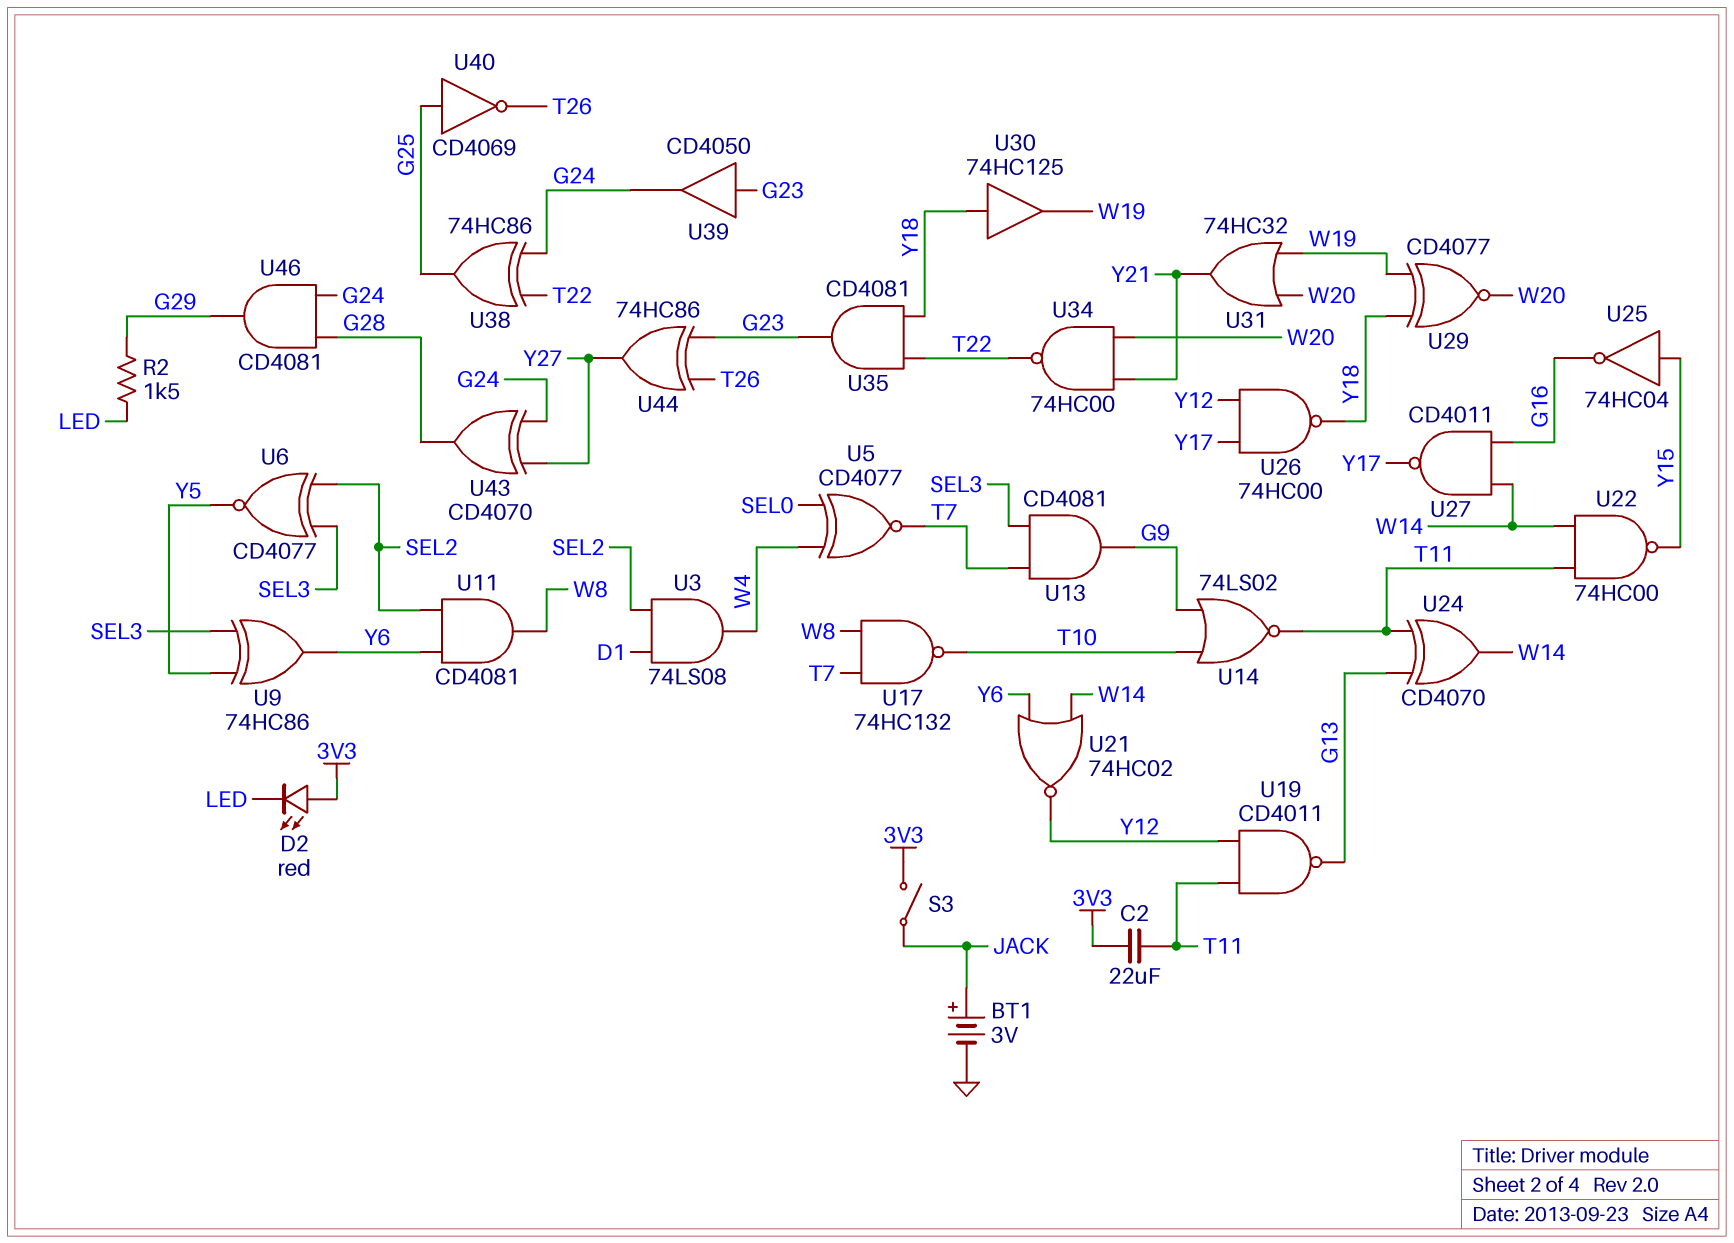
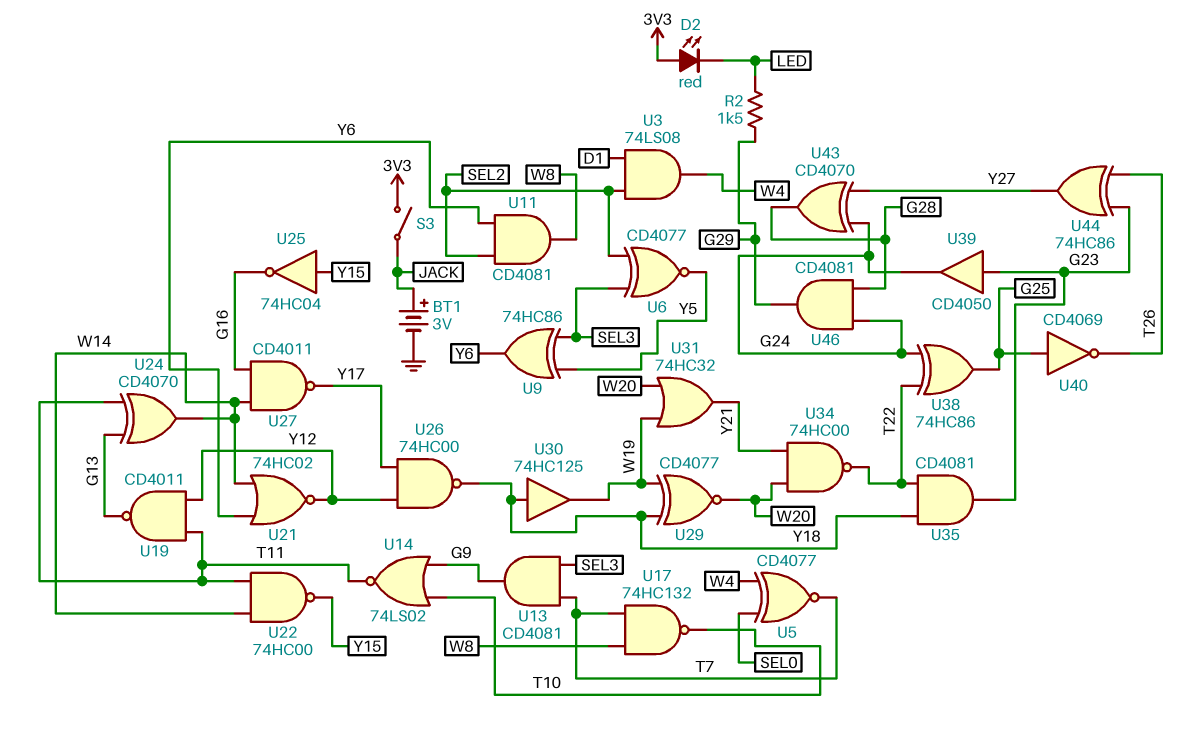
C2: 22uF (3V3, T11) -> none

